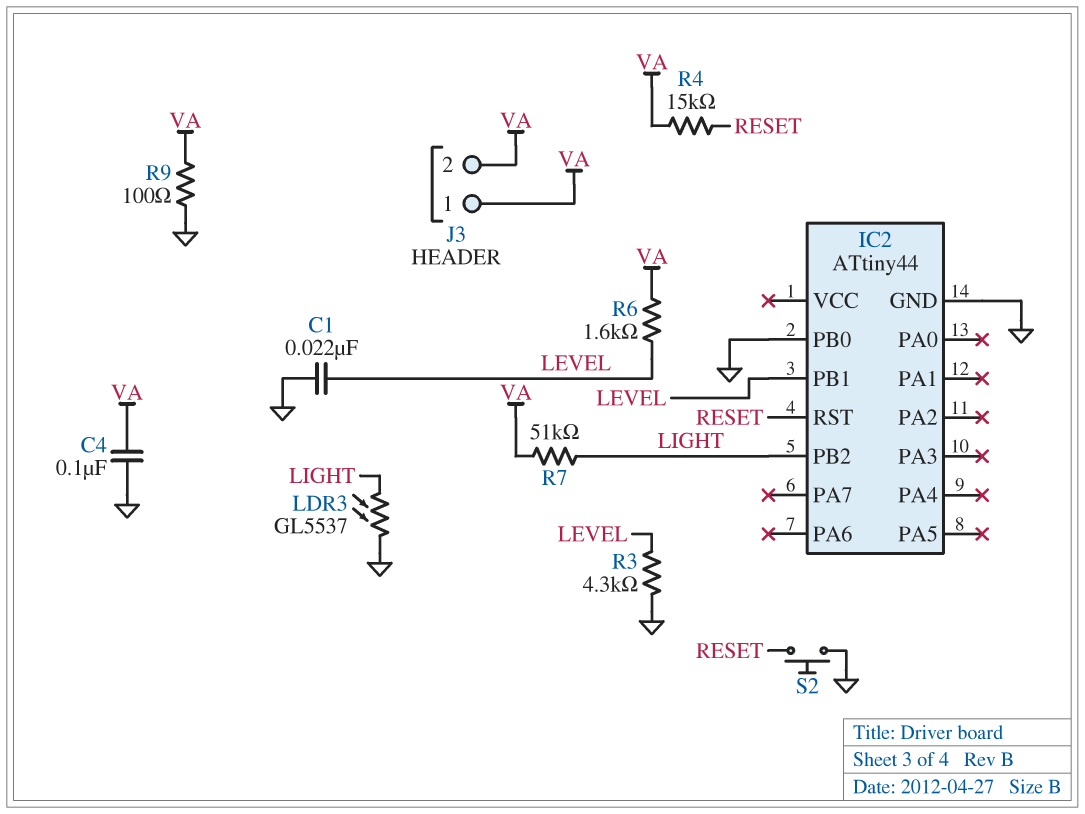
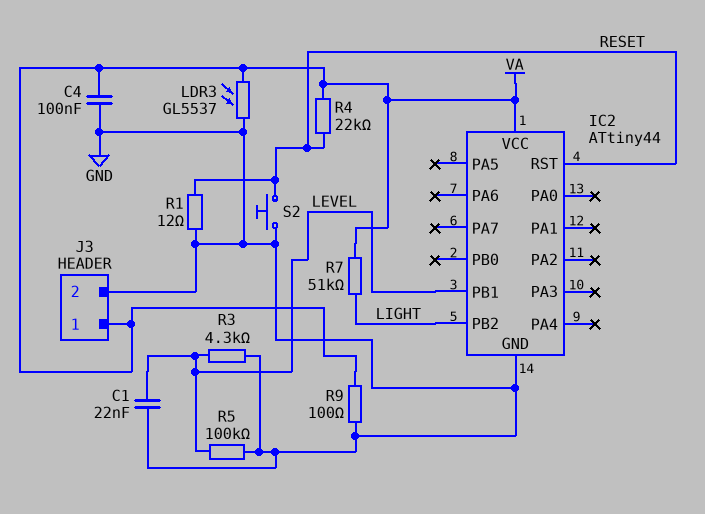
IC2 pin PB0: GND -> none
IC2 pin VCC: none -> VA
J3 pin 2: VA -> GND
LDR3: GL5537 (GND, LIGHT) -> GL5537 (GND, VA)
R1: none -> 12 (GND, RESET)
R4: 15k (RESET, VA) -> 22k (RESET, VA)
R5: none -> 100k (GND, LEVEL)
R6: 1.6k (LEVEL, VA) -> none

